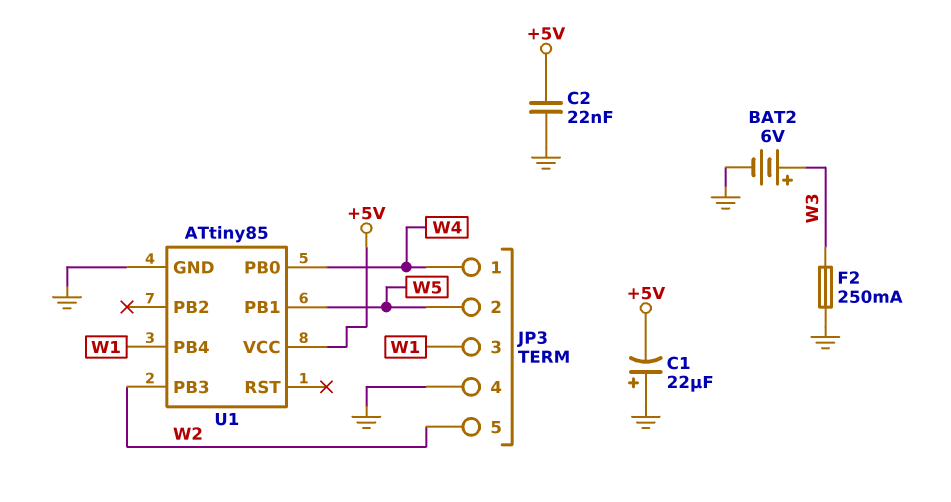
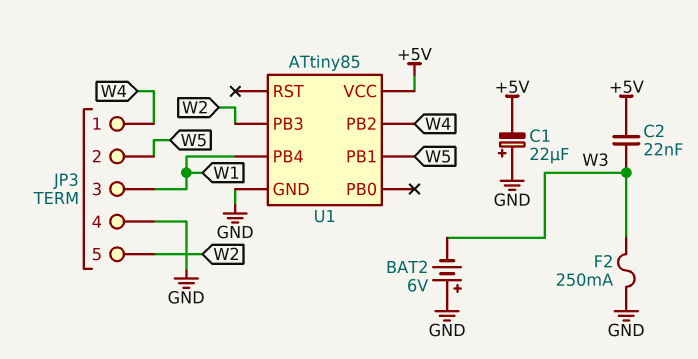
BAT2: 6V (plus W3, minus GND) -> 6V (plus GND, minus W3)
C2: 22nF (+5V, GND) -> 22nF (+5V, W3)
U1 pin PB0: W4 -> none
U1 pin PB2: none -> W4

